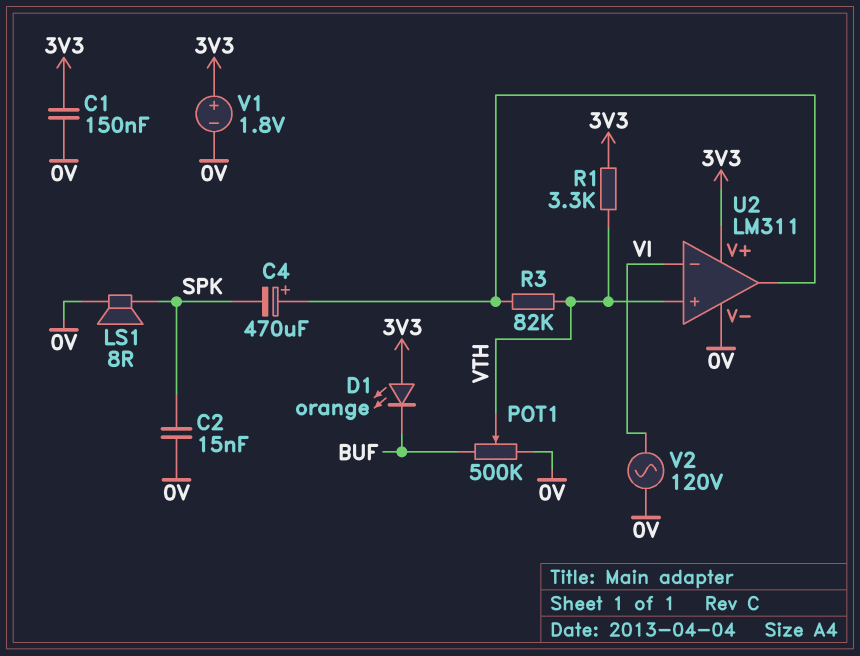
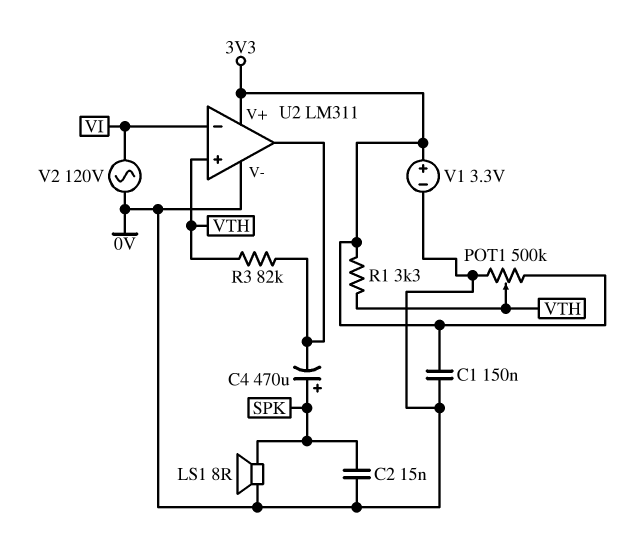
C4: 470uF (plus U2/out, minus SPK) -> 470uF (plus SPK, minus U2/out)
D1: LED orange (A 3V3, K BUF) -> none
POT1: 500k (0V, BUF, wiper VTH) -> 500k (0V, 3V3, wiper VTH)
V1: 1.8V (plus 3V3, minus 0V) -> 3.3V (plus 3V3, minus 0V)

